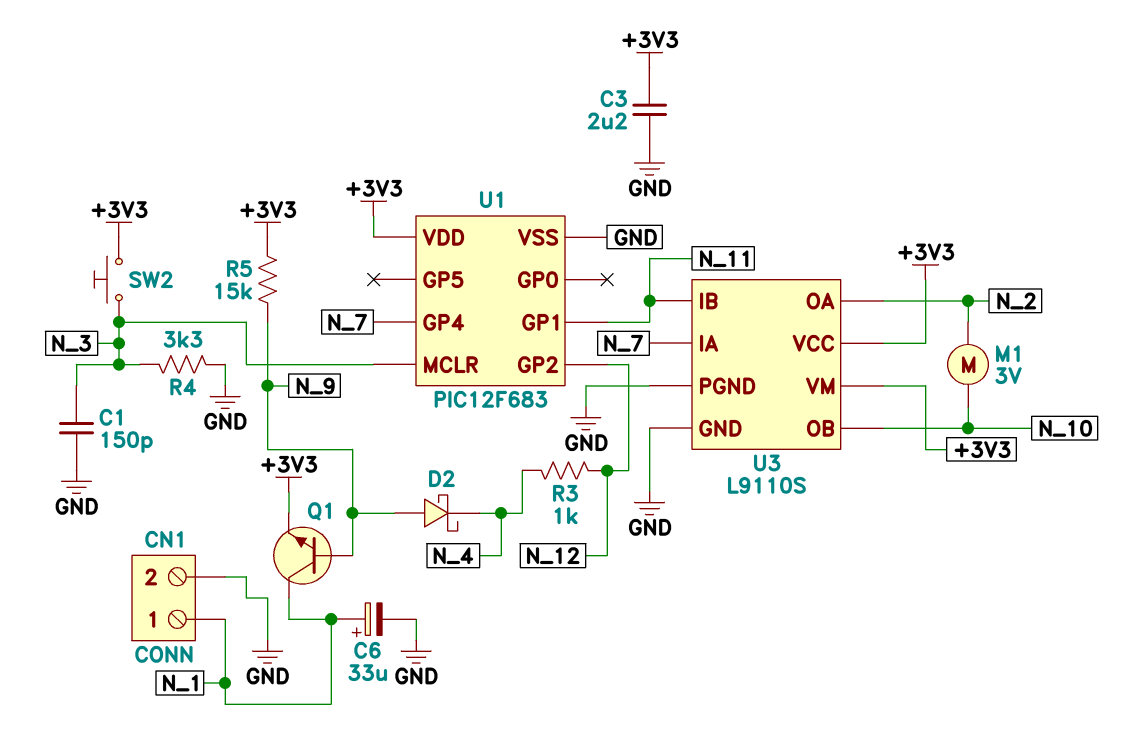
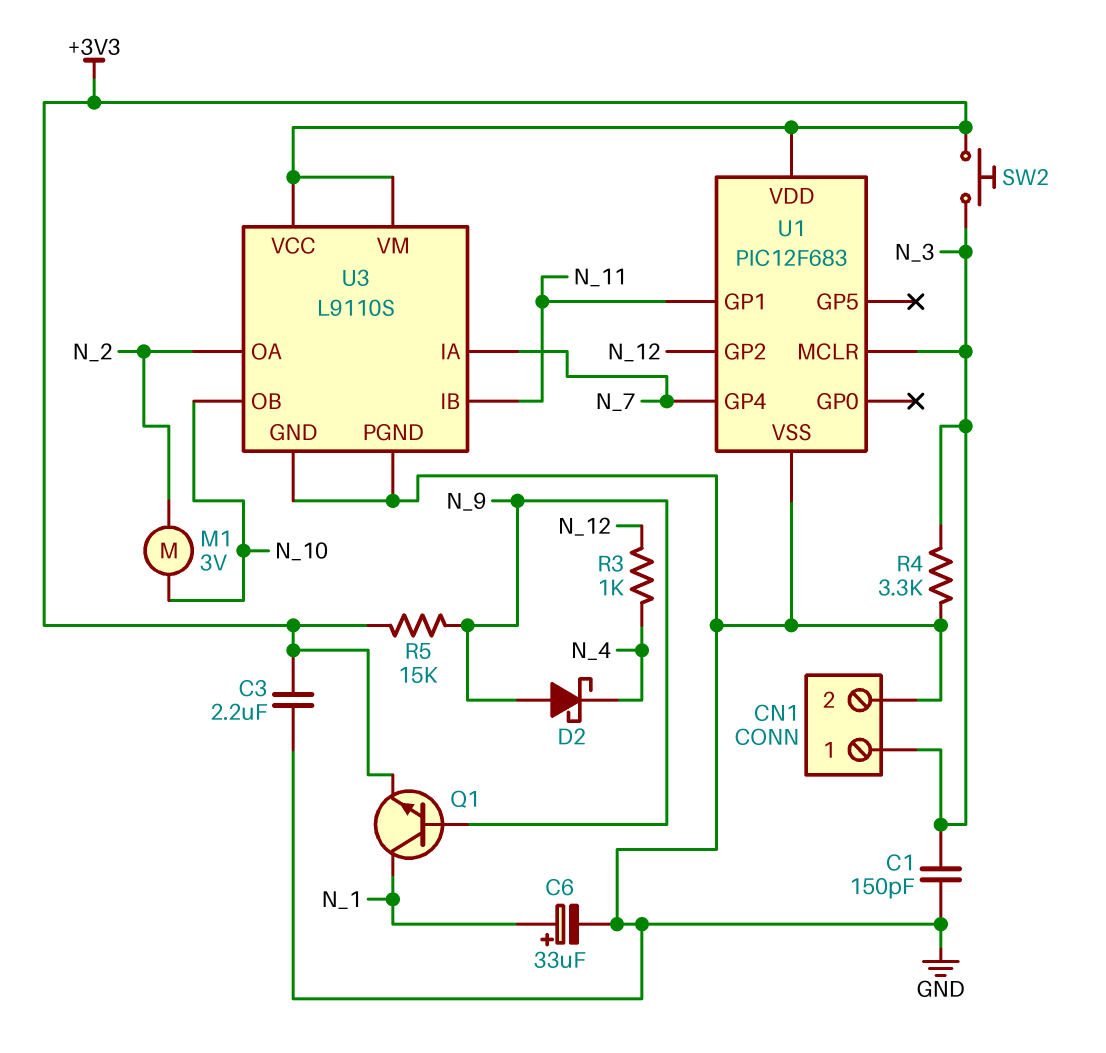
CN1 pin 1: N_1 -> N_3

